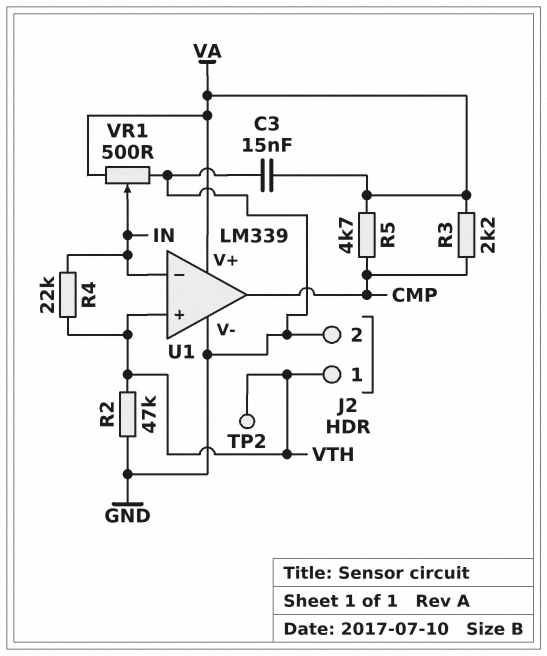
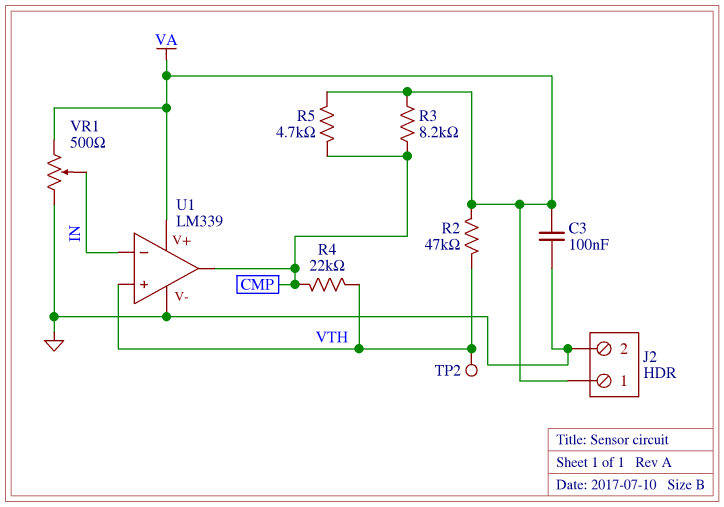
C3: 15nF (GND, VA) -> 100nF (GND, VA)
J2 pin 1: VTH -> VA
R2: 47k (GND, VTH) -> 47k (VA, VTH)
R3: 2.2k (CMP, VA) -> 8.2k (CMP, VA)
R4: 22k (IN, VTH) -> 22k (CMP, VTH)

